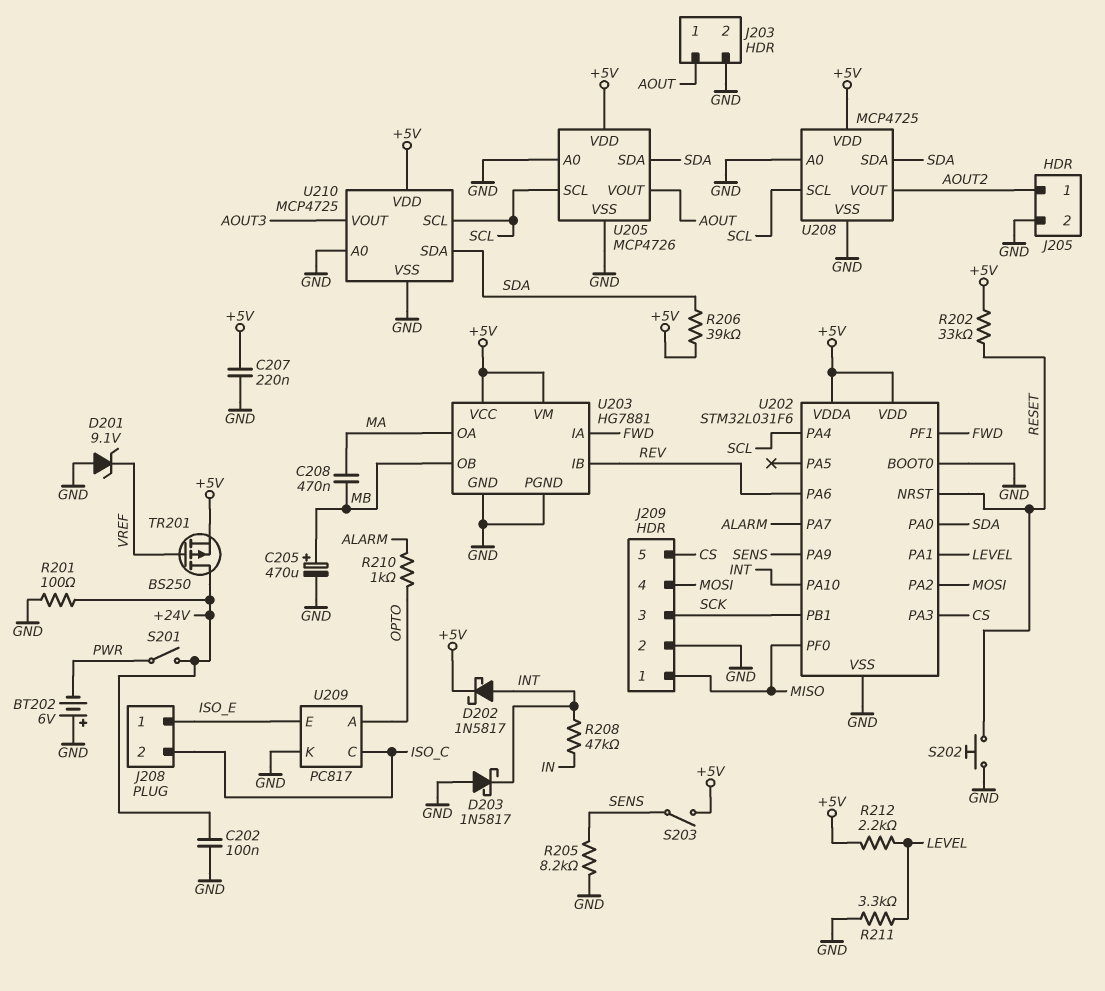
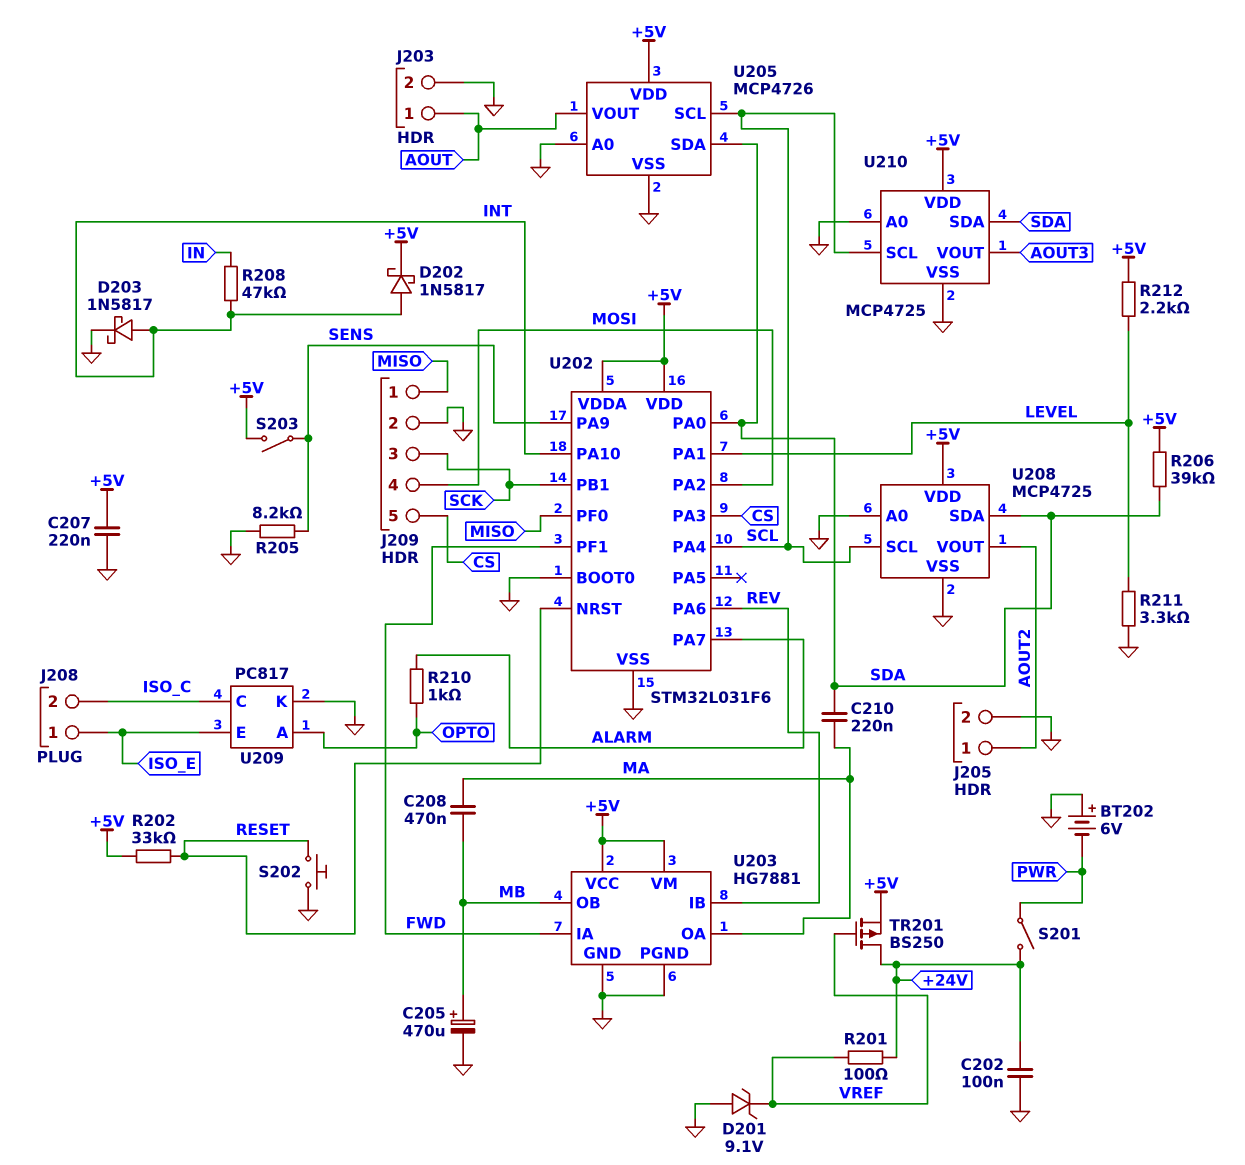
C210: none -> 220nF (MA, SDA)
D203: schottky 1N5817 (A GND, K INT) -> schottky 1N5817 (A INT, K GND)
R201: 100 (+24V, GND) -> 100 (+24V, VREF)

